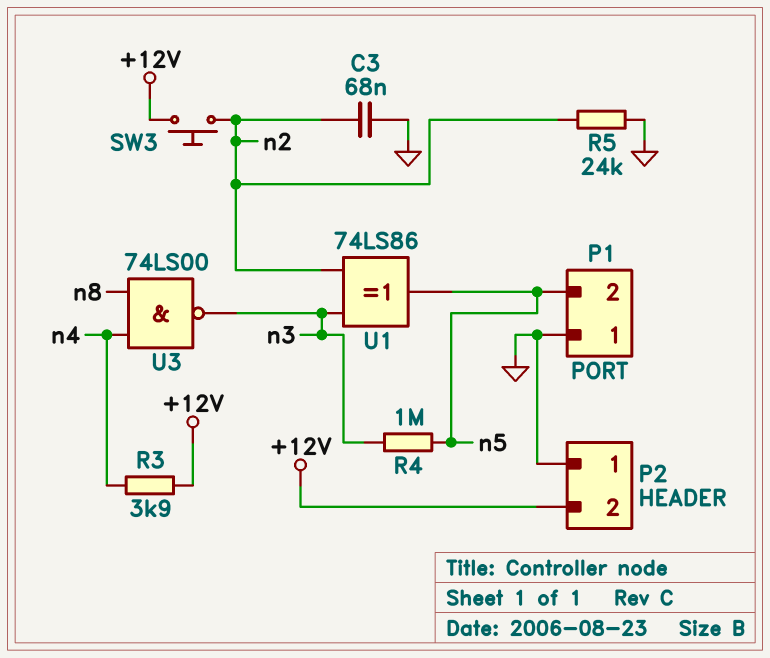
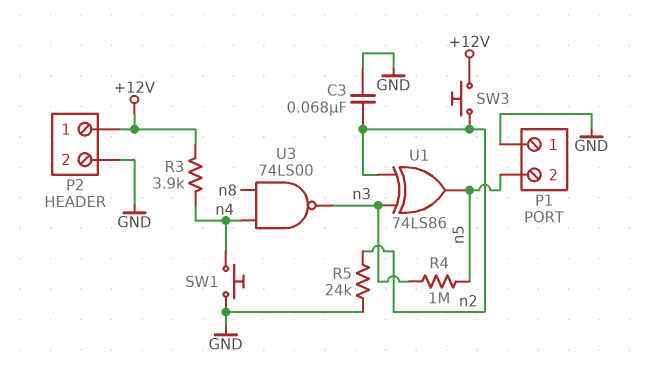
P2 pin 1: GND -> +12V
P2 pin 2: +12V -> GND
SW1: none -> button (GND, n4)

